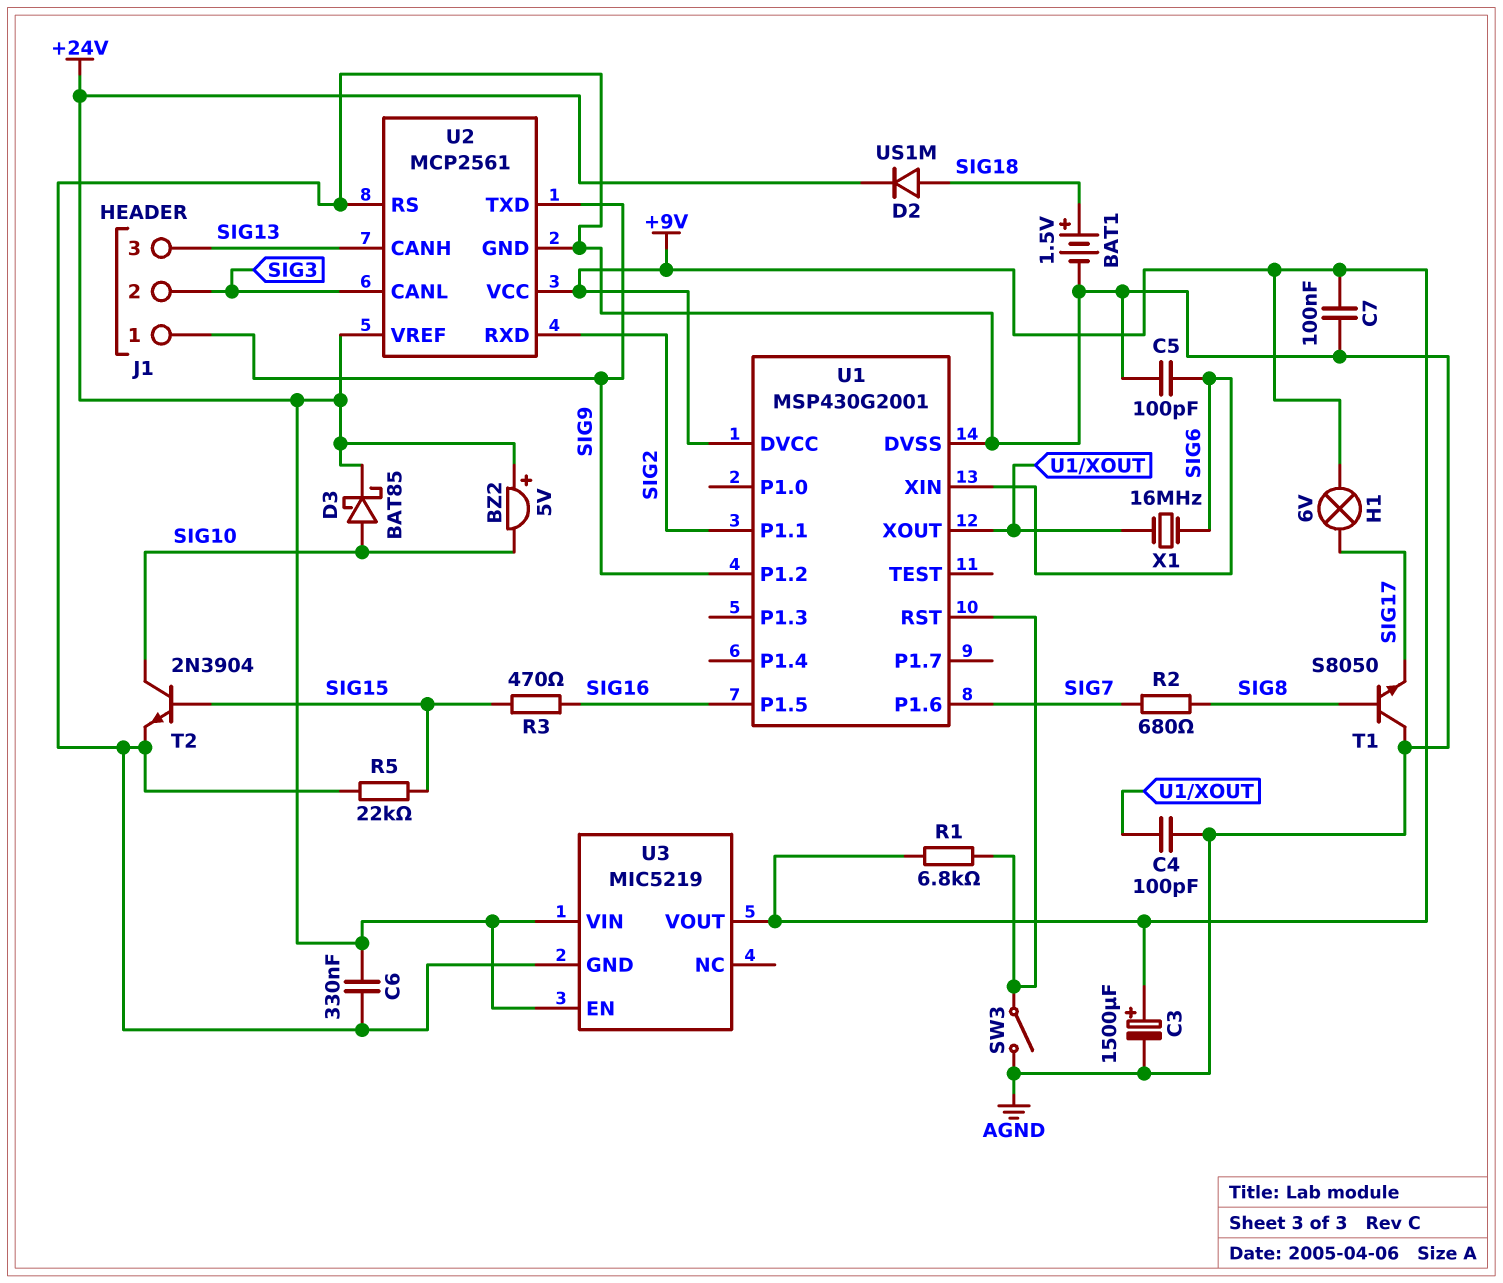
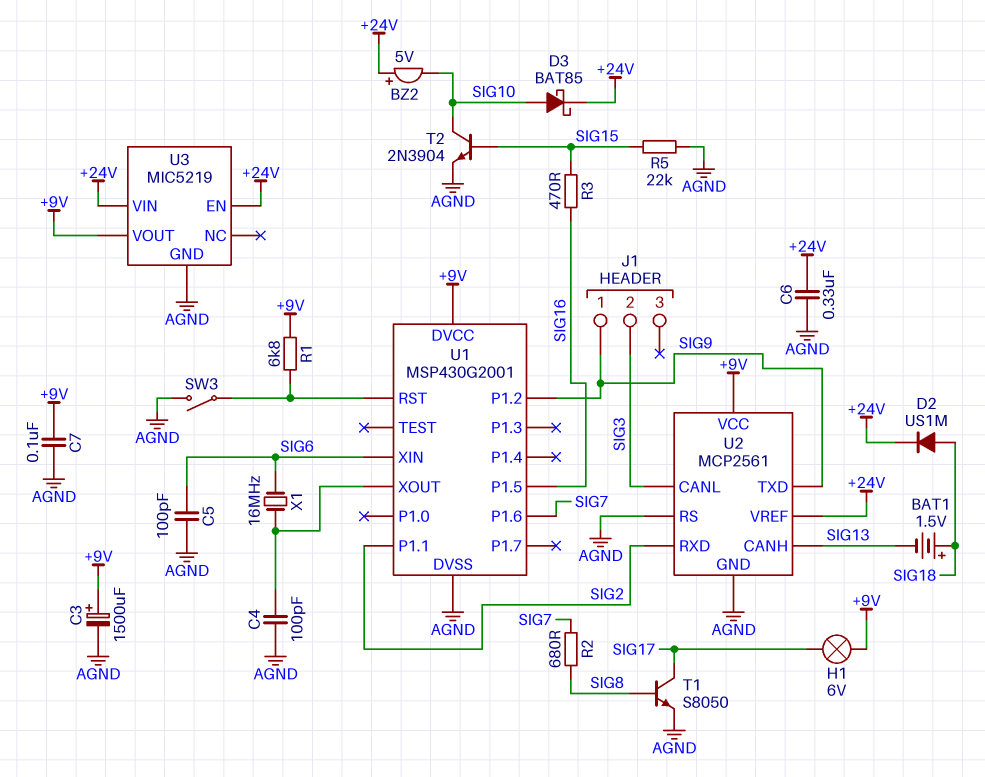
BAT1: 1.5V (plus SIG18, minus AGND) -> 1.5V (plus SIG18, minus SIG13)
J1 pin 3: SIG13 -> none
T1: NPN S8050 (B SIG8, C AGND, E SIG17) -> NPN S8050 (B SIG8, C SIG17, E AGND)

